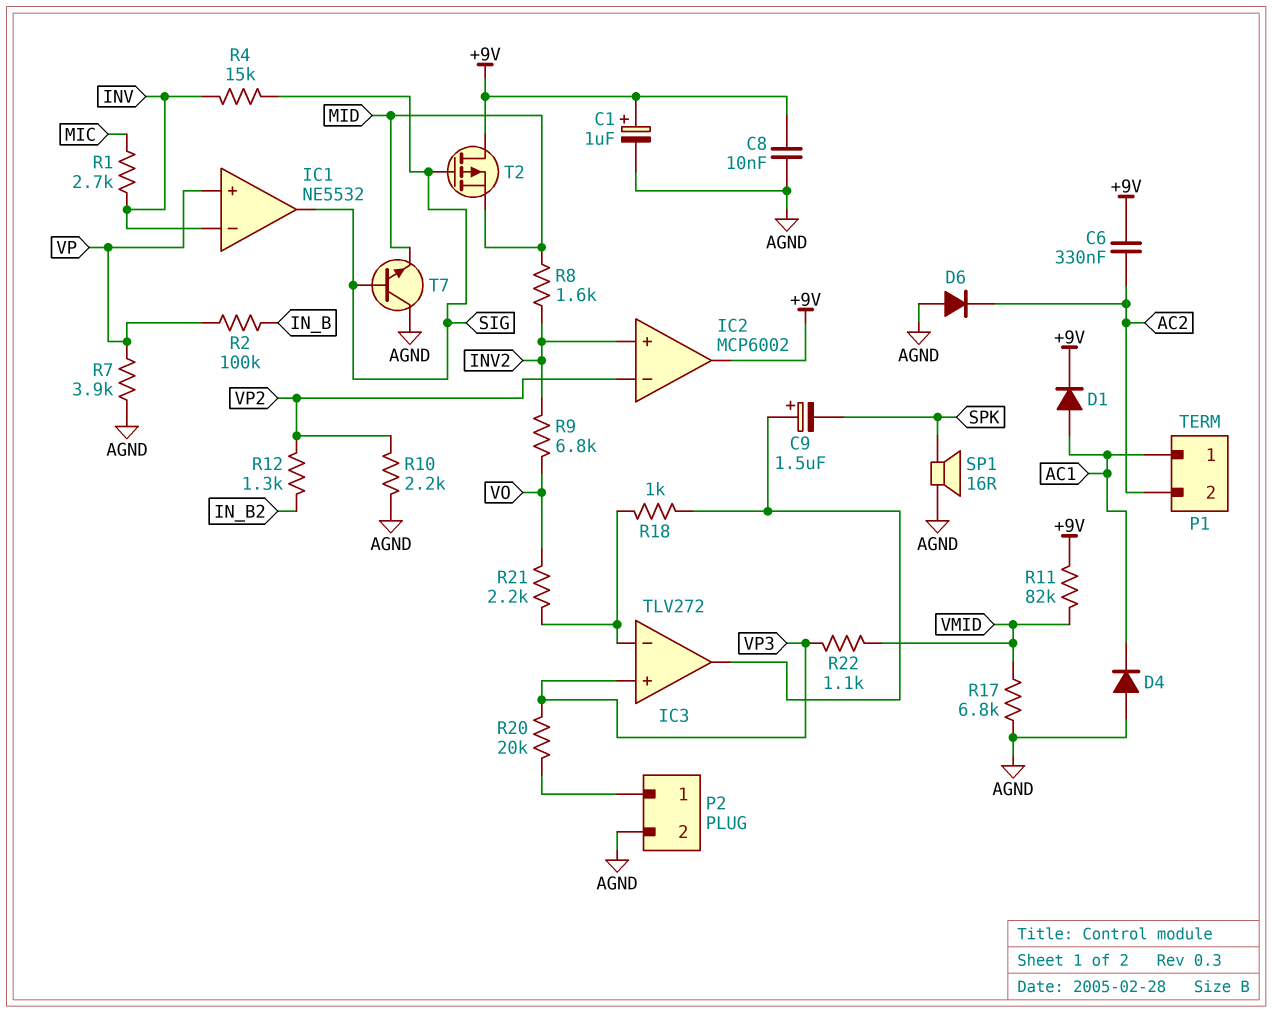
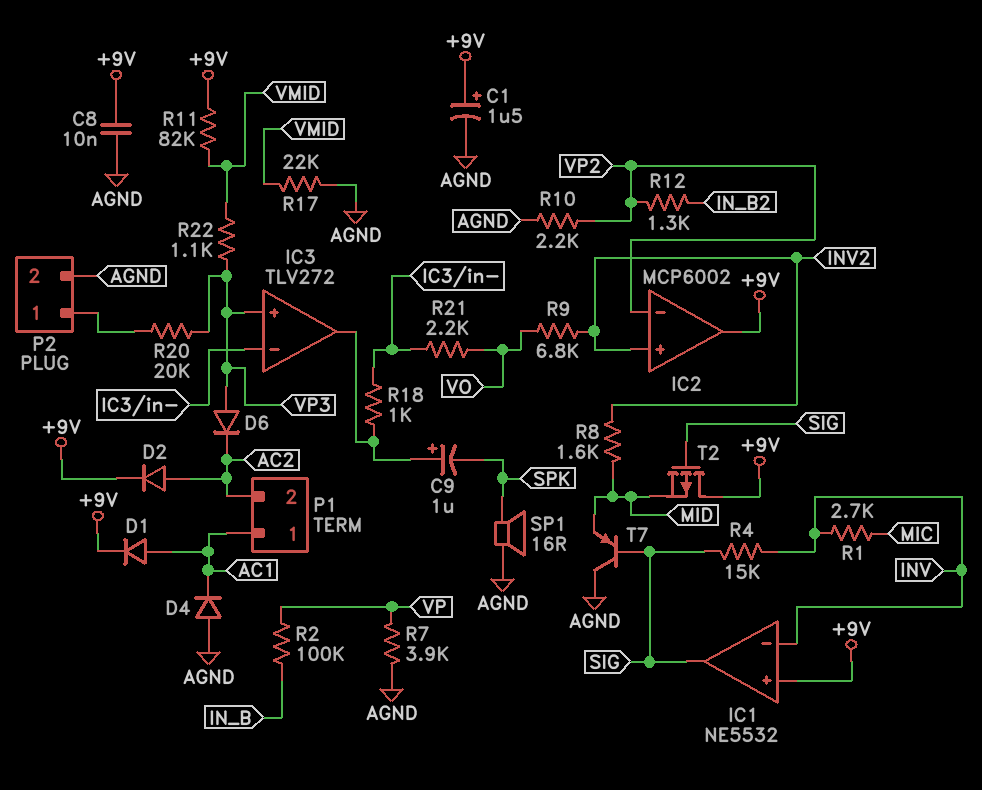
C1: 1uF (plus +9V, minus AGND) -> 1.5uF (plus +9V, minus AGND)
C6: 330nF (+9V, AC2) -> none
C9: 1.5uF (plus IC3/out, minus SPK) -> 1uF (plus IC3/out, minus SPK)
D2: none -> diode (A AC2, K +9V)
D6: diode (A AGND, K AC2) -> diode (A VP3, K AC2)
IC1 pin in+: VP -> +9V
R17: 6.8k (AGND, VMID) -> 22k (AGND, VMID)
T7: NPN (B SIG, C AGND, E MID) -> PNP (B SIG, C AGND, E MID)

